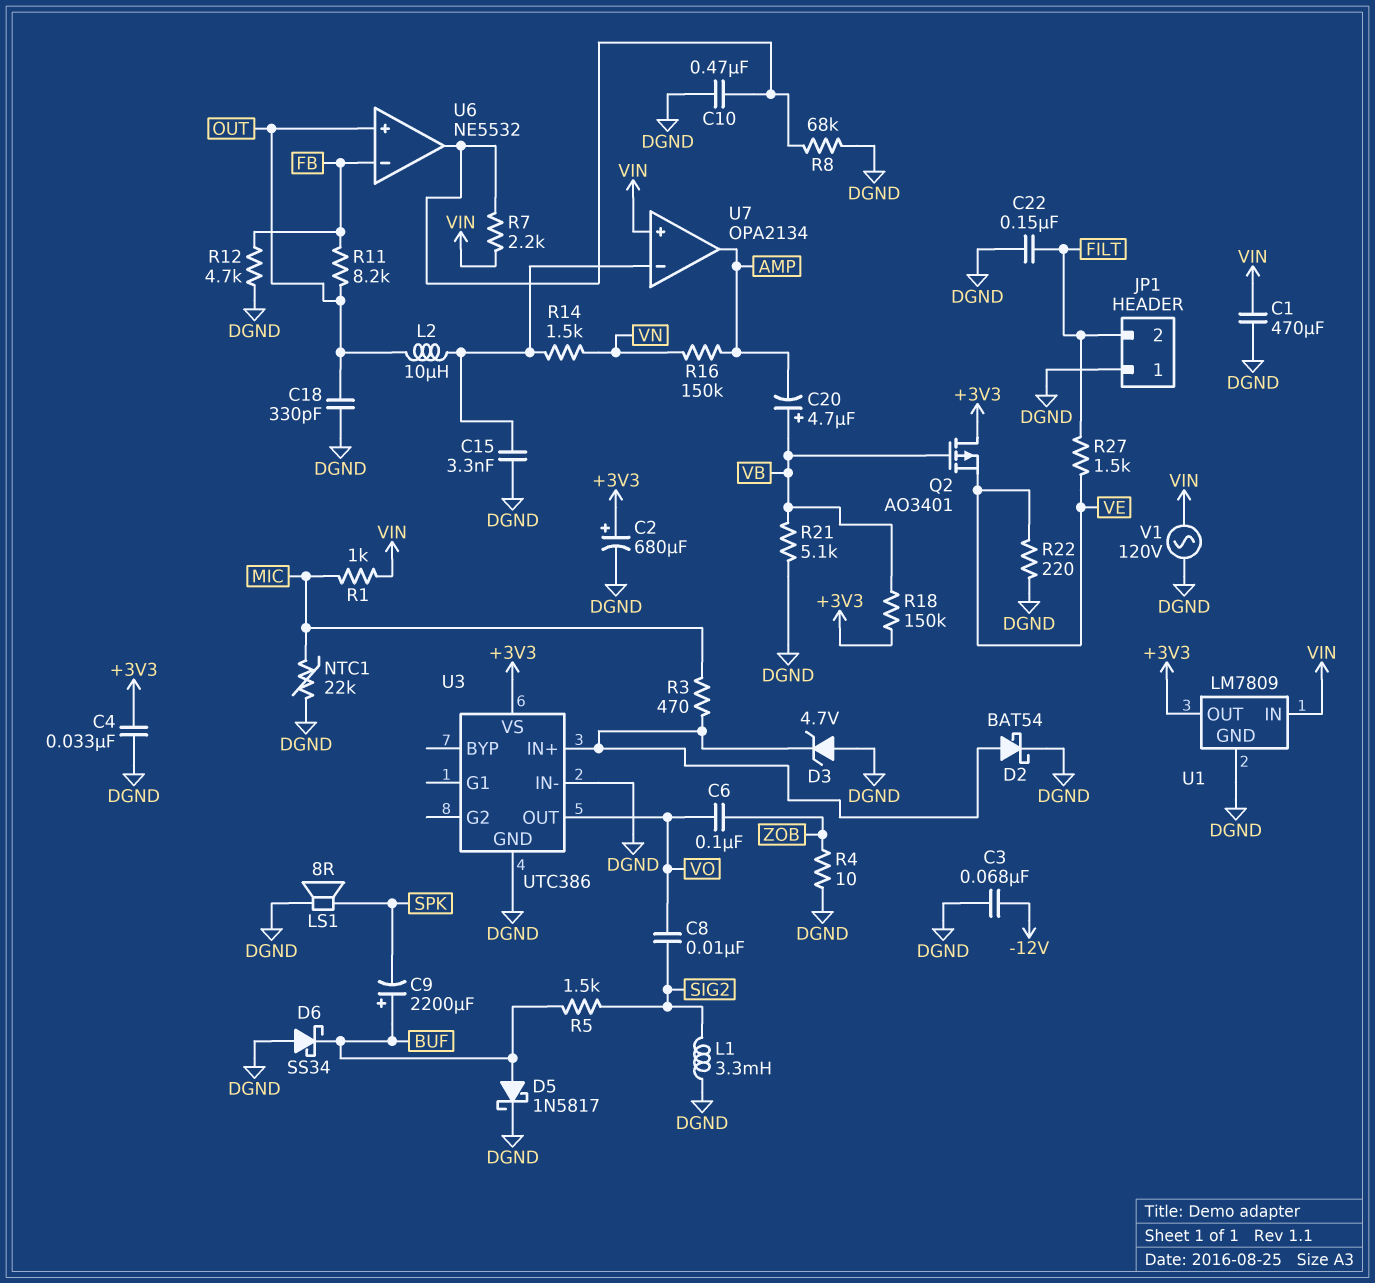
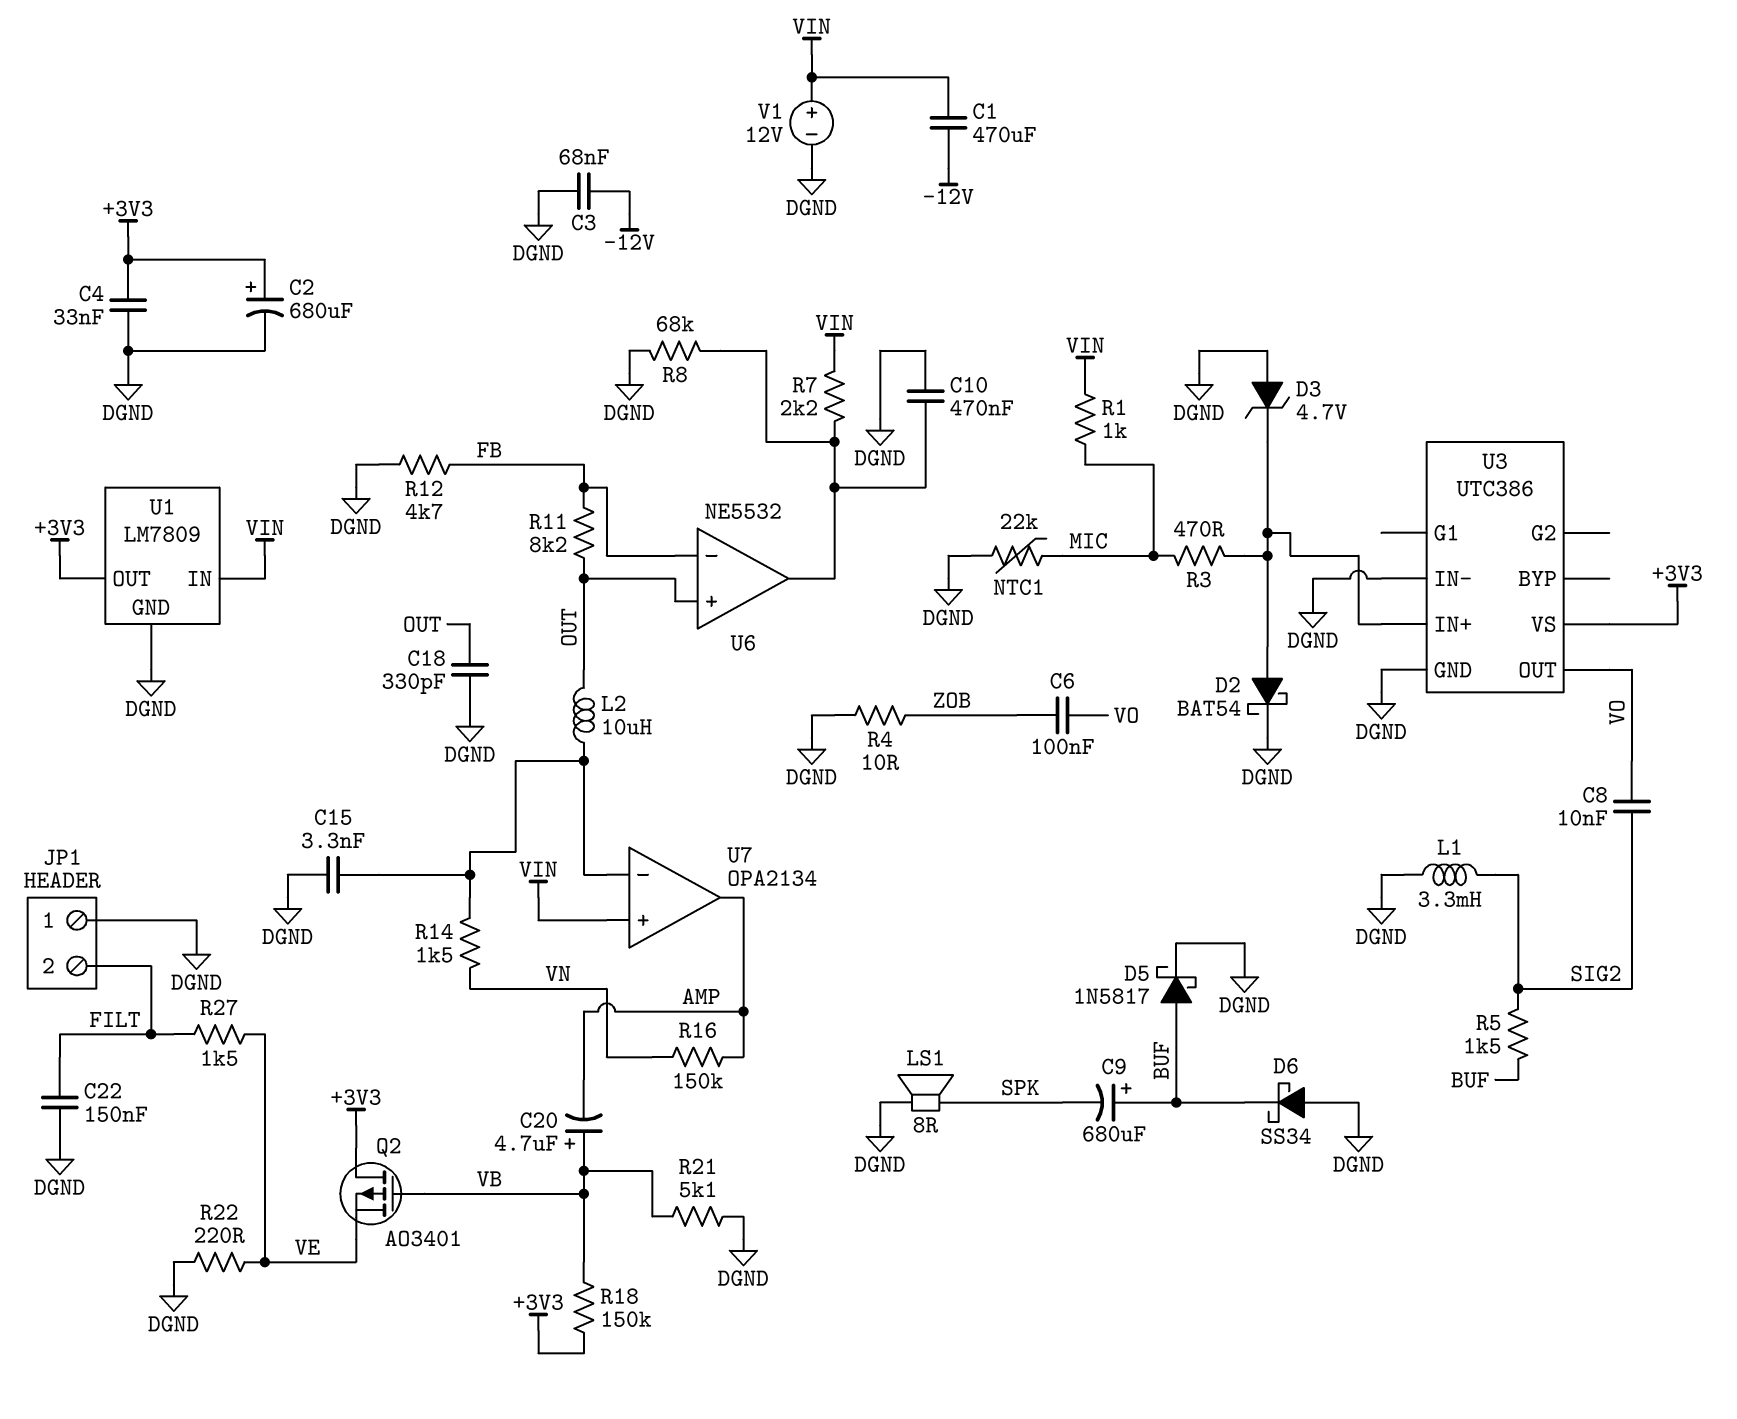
C1: 470uF (DGND, VIN) -> 470uF (-12V, VIN)
C9: 2200uF (plus BUF, minus SPK) -> 680uF (plus BUF, minus SPK)
V1: AC 120V (DGND, VIN) -> 12V (plus VIN, minus DGND)

